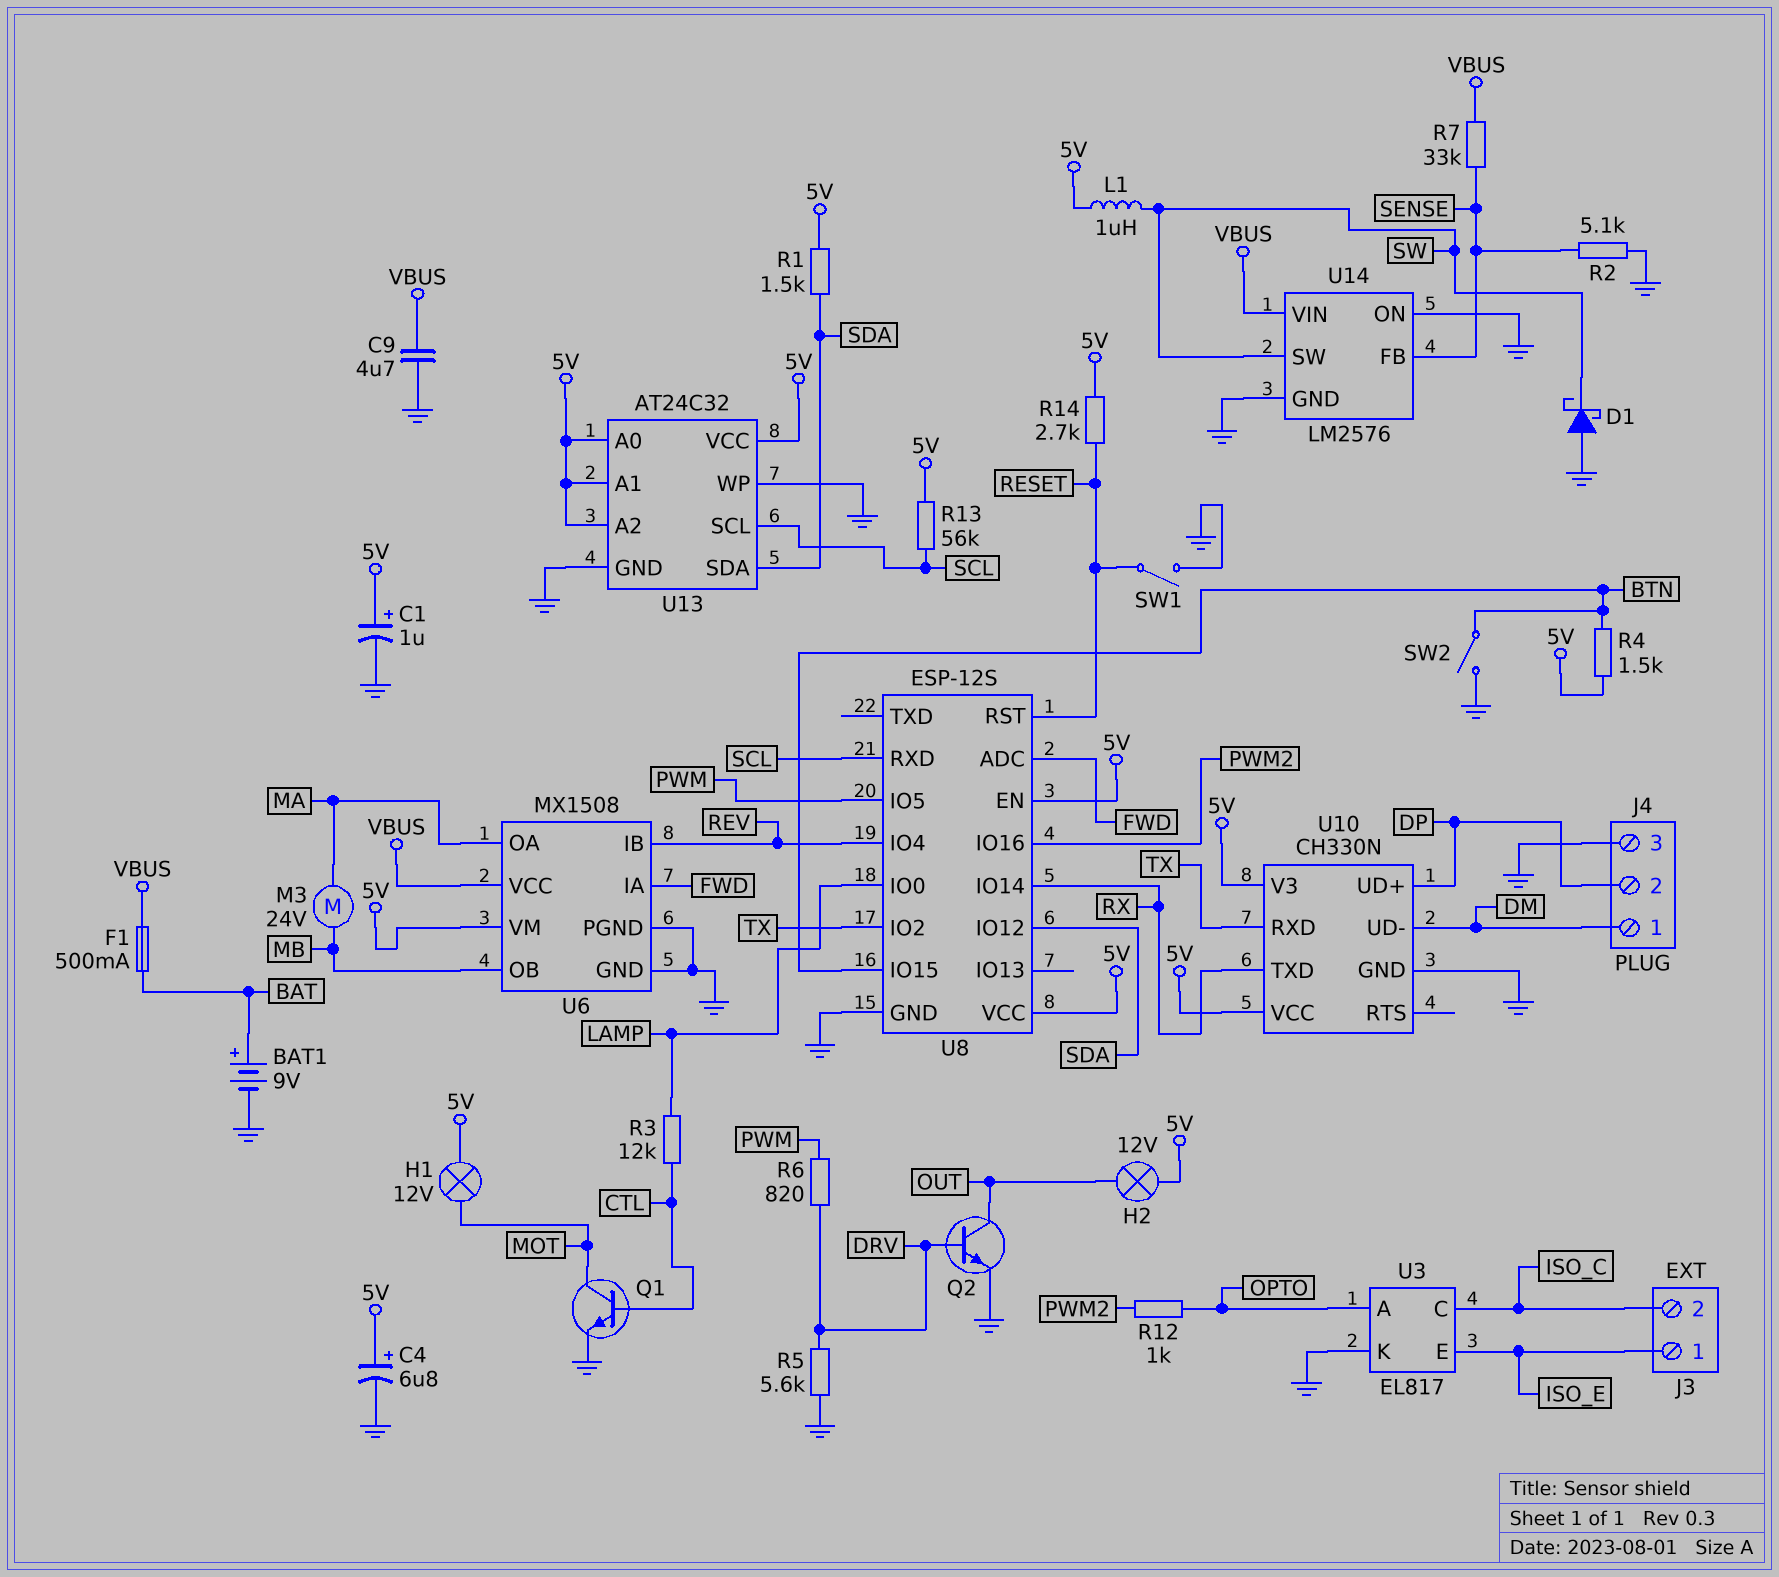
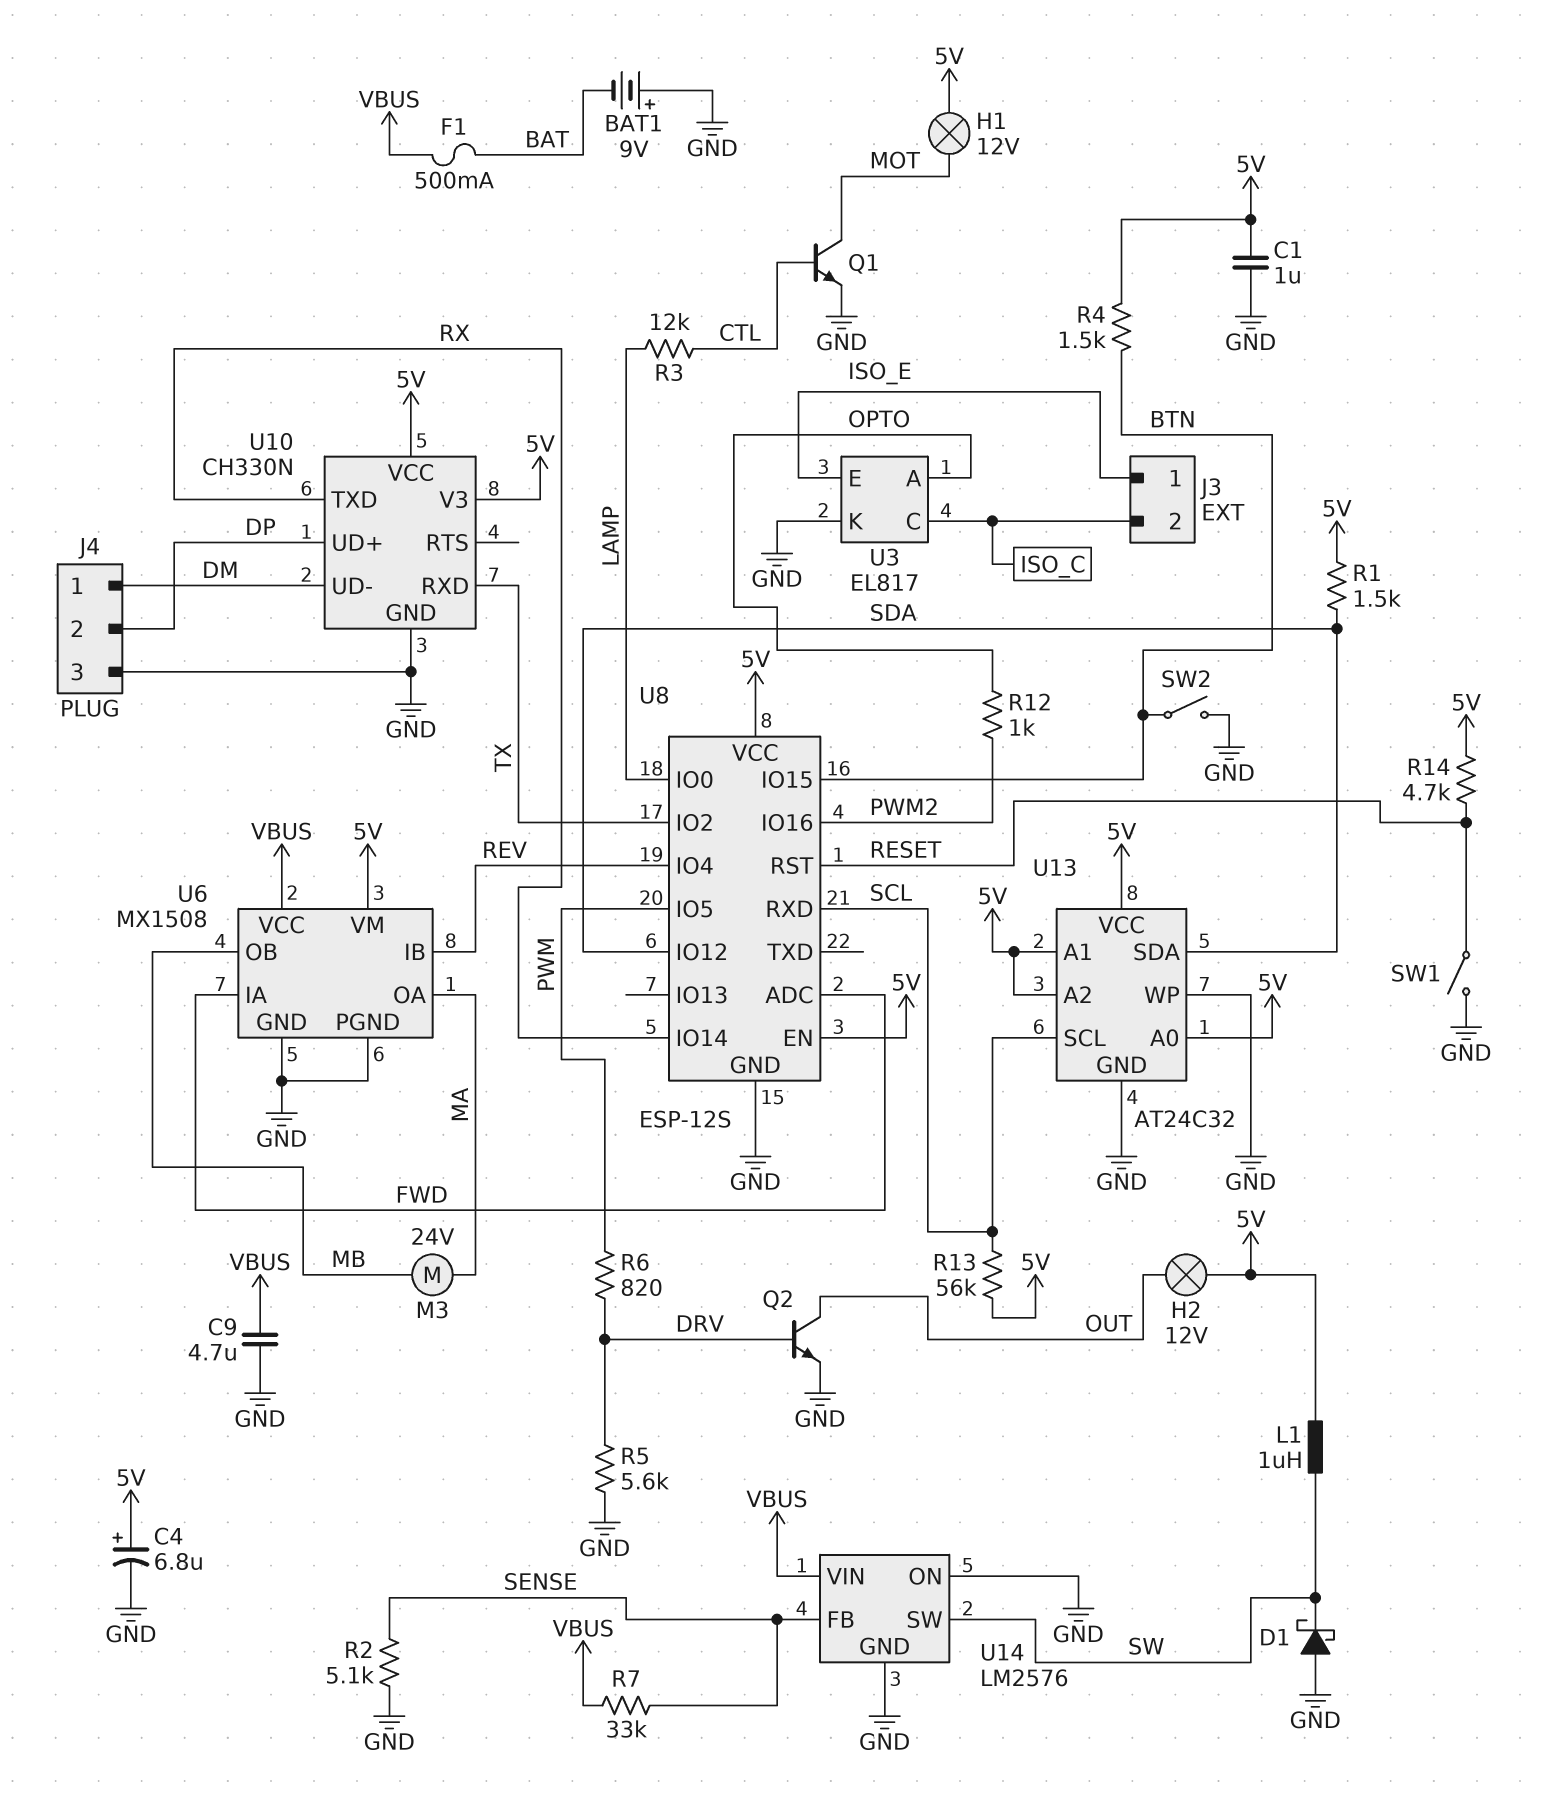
BAT1: 9V (plus BAT, minus GND) -> 9V (plus GND, minus BAT)
C1: 1uF (plus 5V, minus GND) -> 1uF (5V, GND)
R14: 2.7k (5V, RESET) -> 4.7k (5V, RESET)

